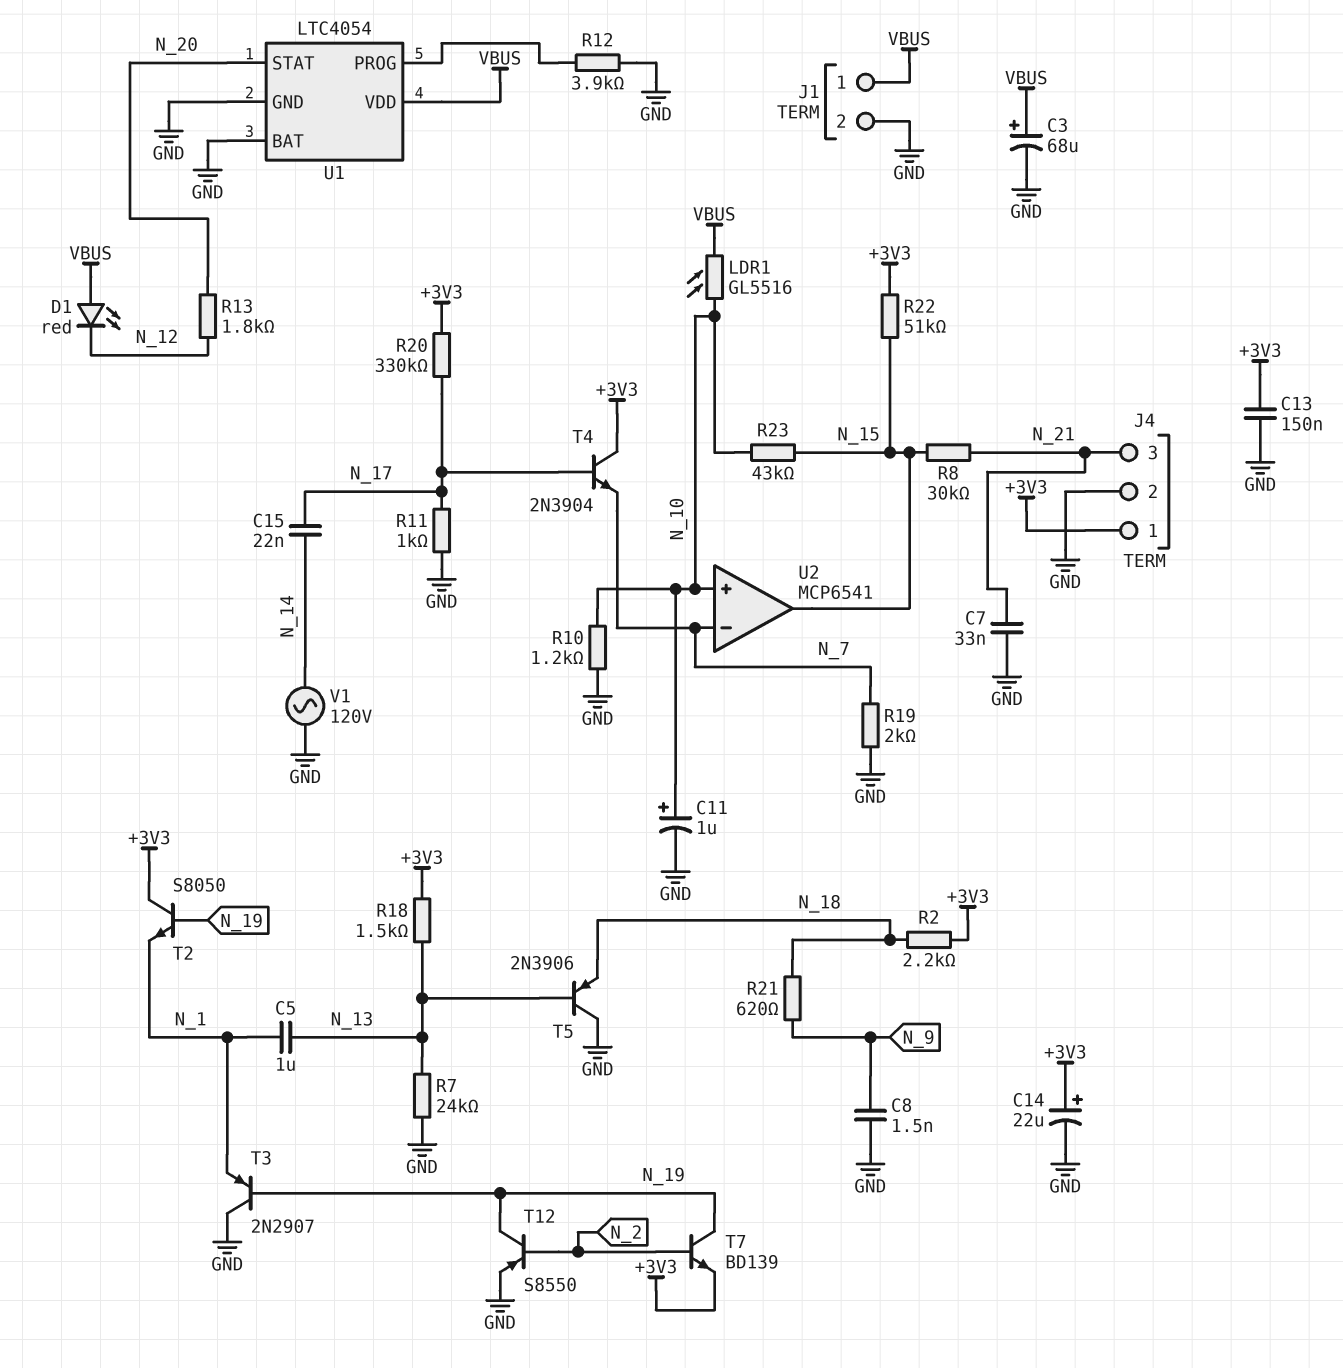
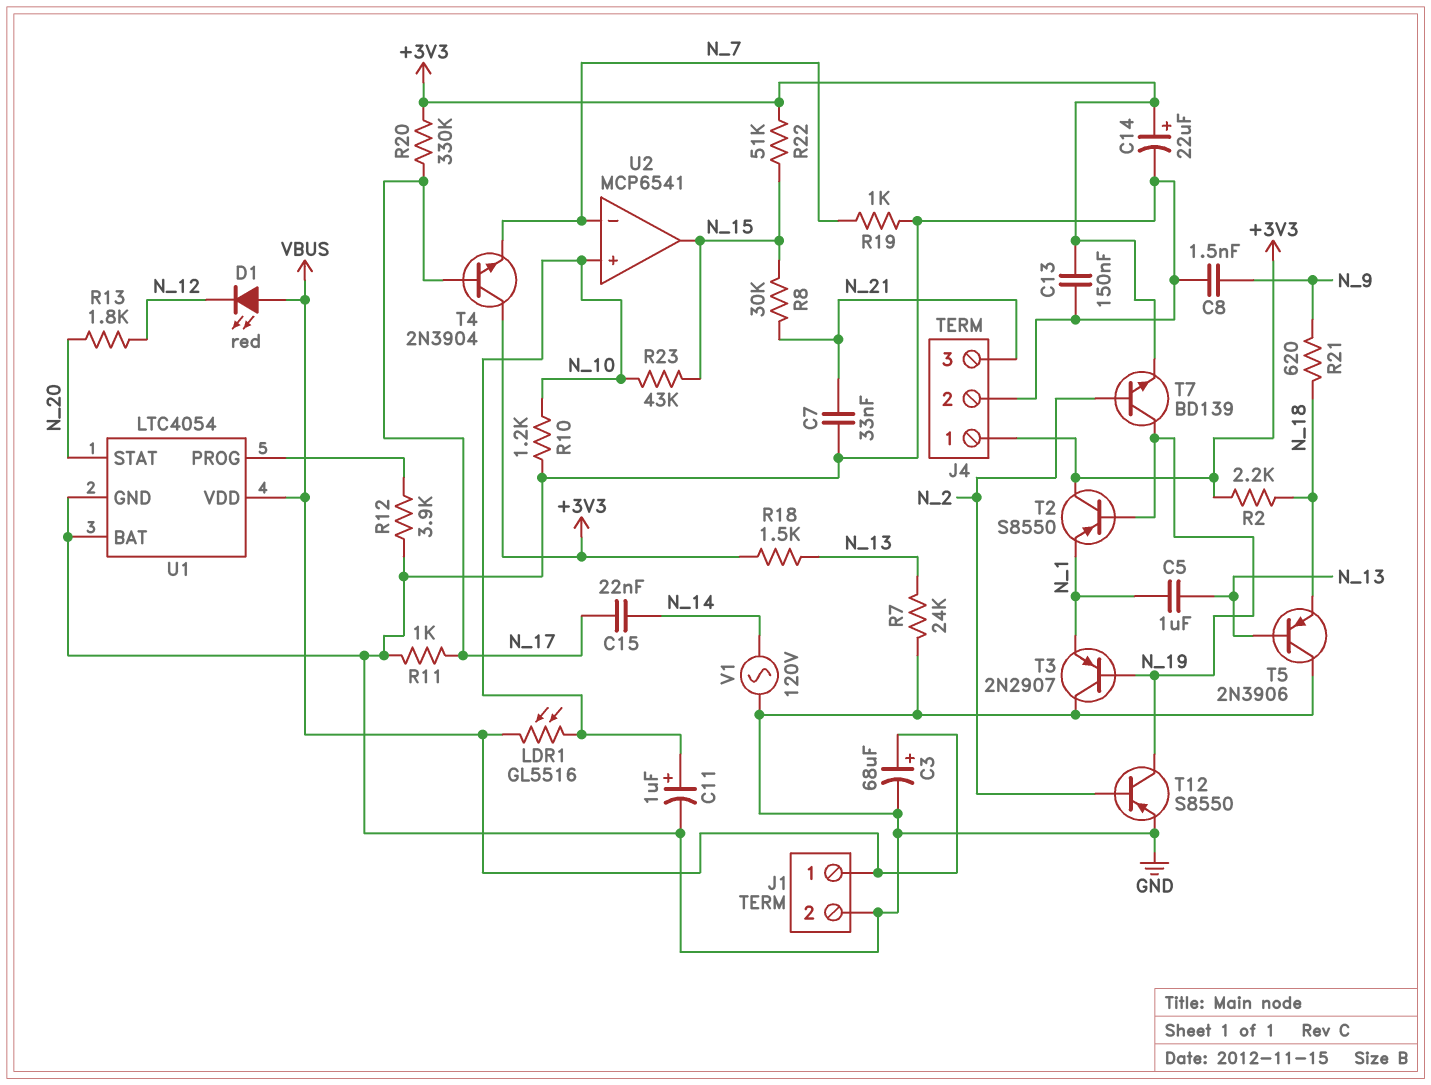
R19: 2k (GND, N_7) -> 1k (GND, N_7)
T2: NPN S8050 (B N_19, C +3V3, E N_1) -> PNP S8550 (B N_19, C +3V3, E N_1)

